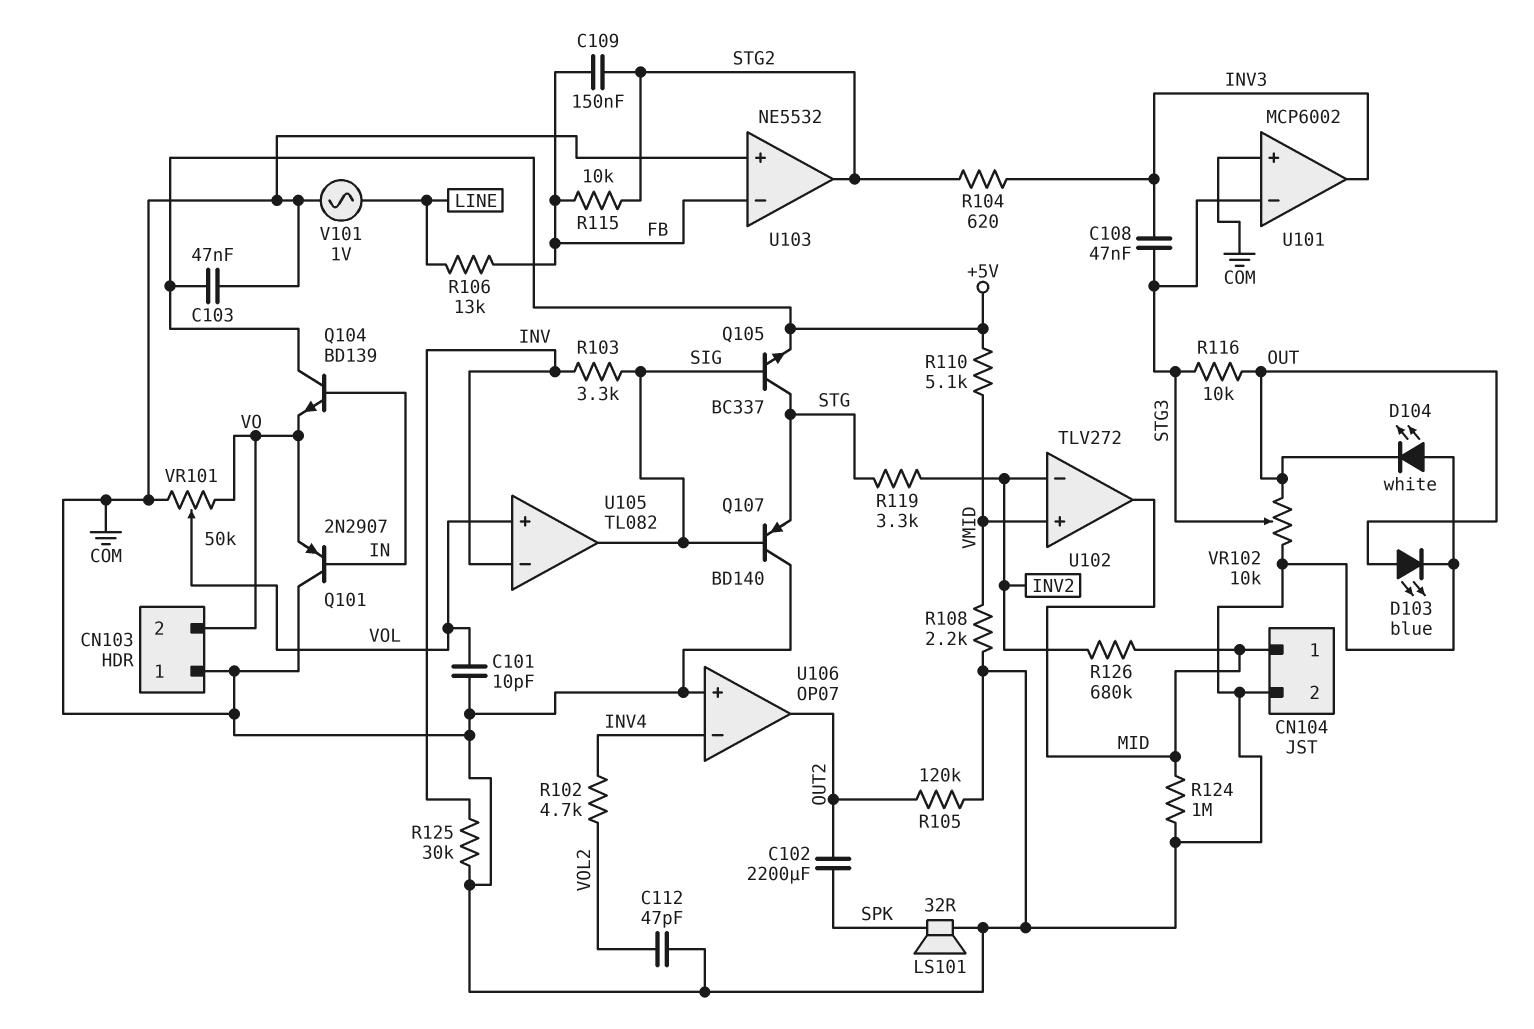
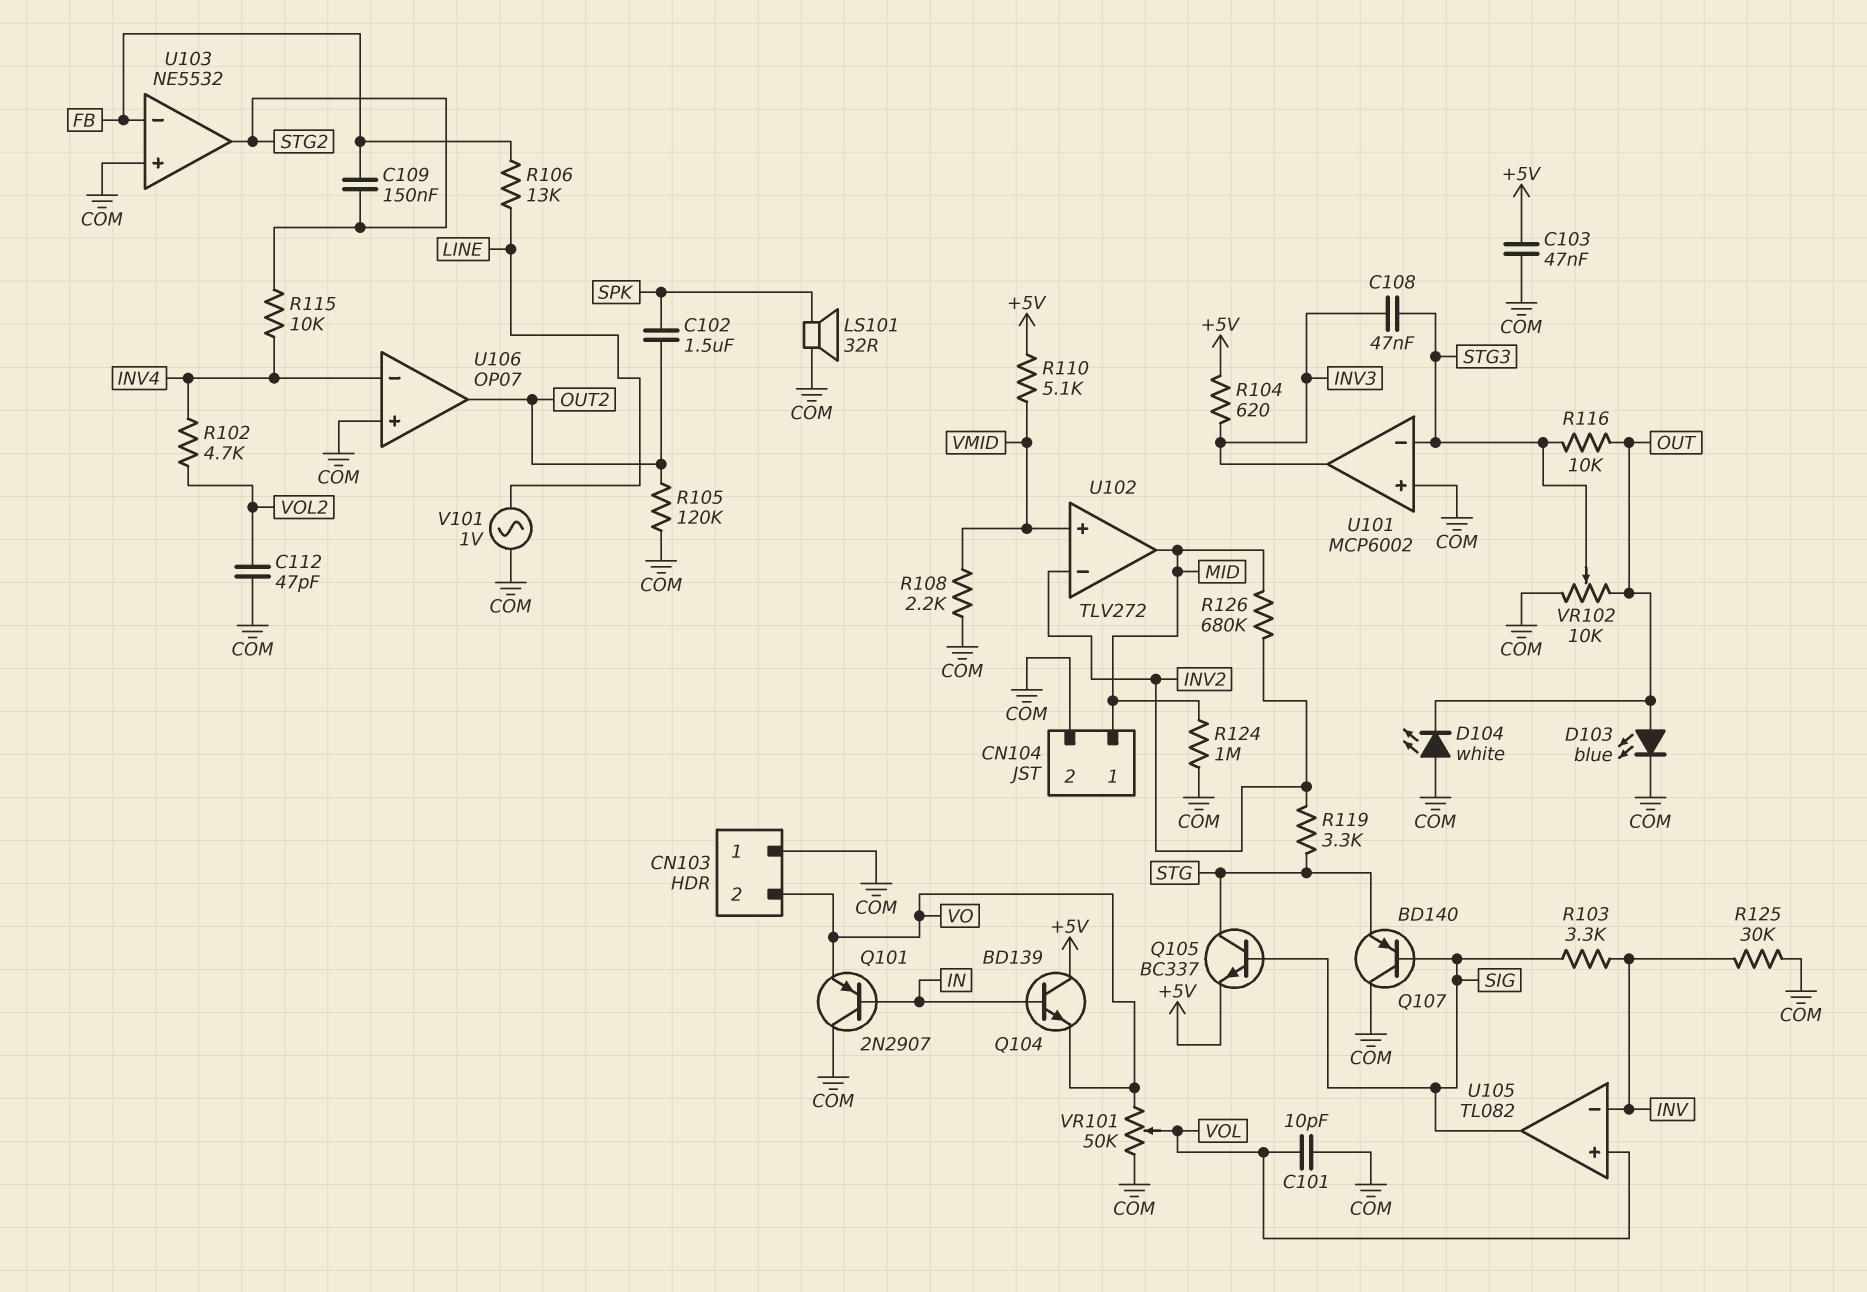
C102: 2200uF (OUT2, SPK) -> 1.5uF (OUT2, SPK)
R104: 620 (INV3, STG2) -> 620 (+5V, INV3)
R115: 10k (FB, STG2) -> 10k (INV4, STG2)

